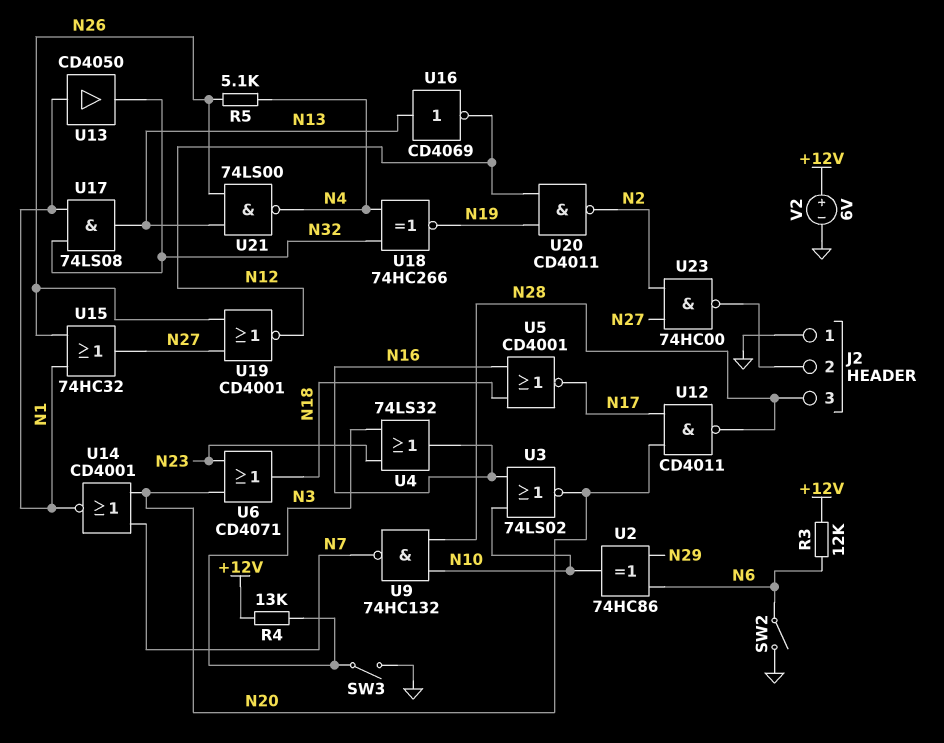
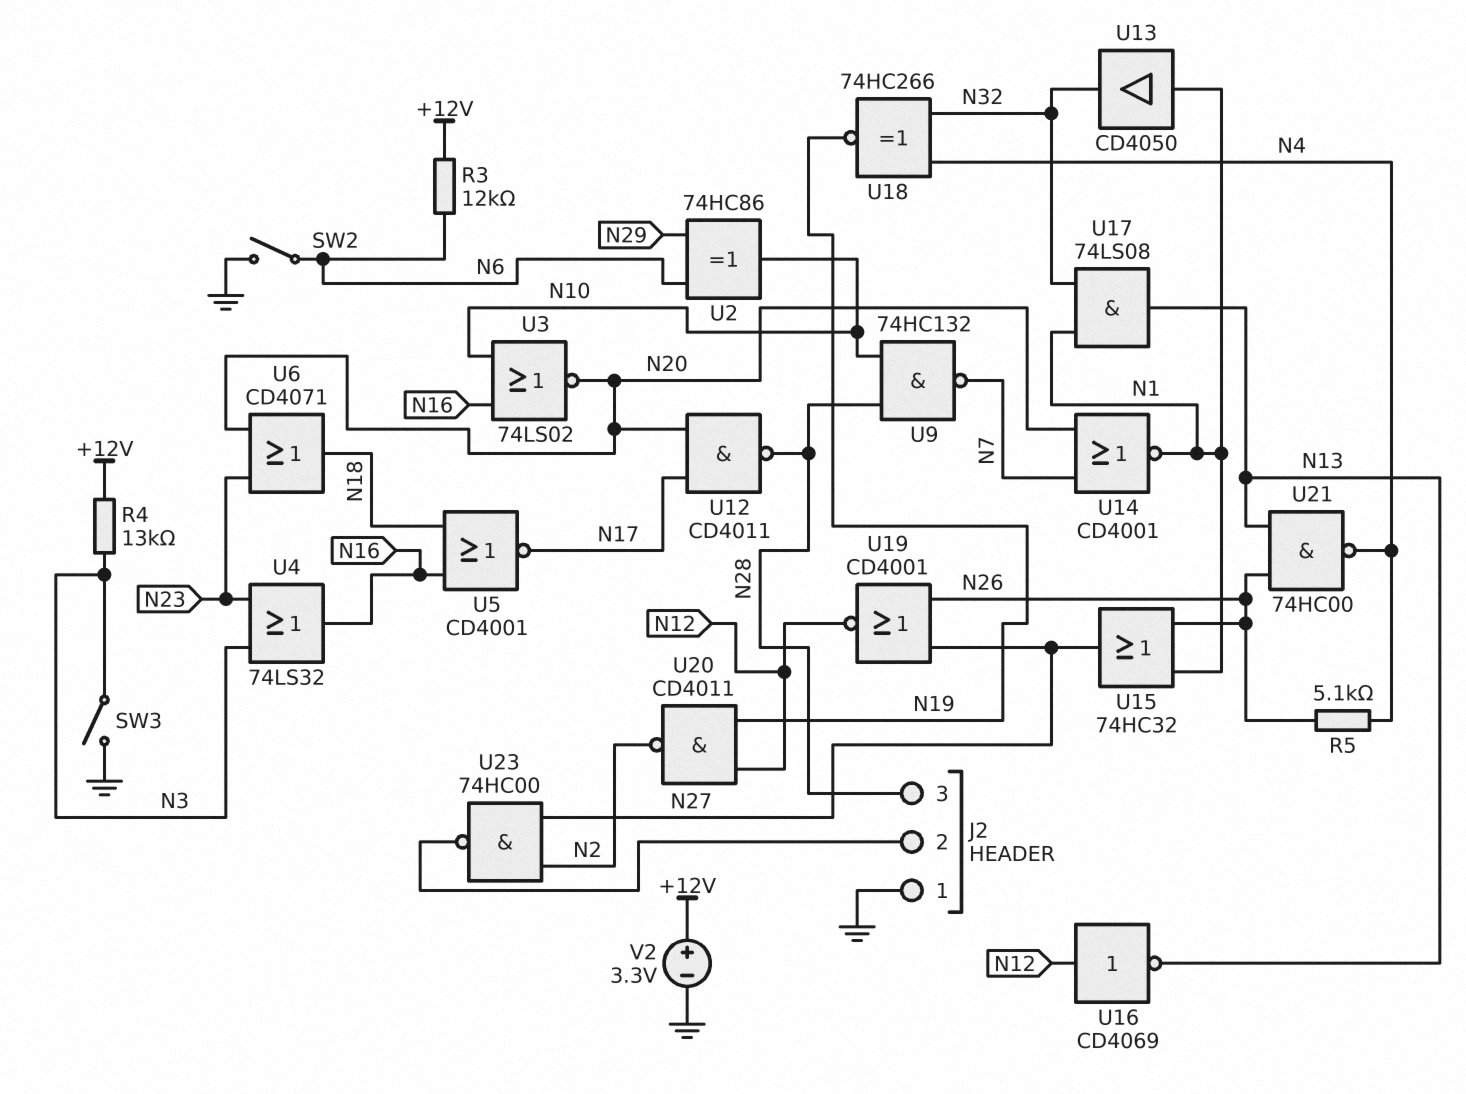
U16: NOT CD4069 (in N13, out N12) -> NOT CD4069 (in N12, out N13)
U21: NAND 74LS00 (in N13, in N26, out N4) -> NAND 74HC00 (in N13, in N26, out N4)
V2: 6V (plus +12V, minus GND) -> 3.3V (plus +12V, minus GND)

